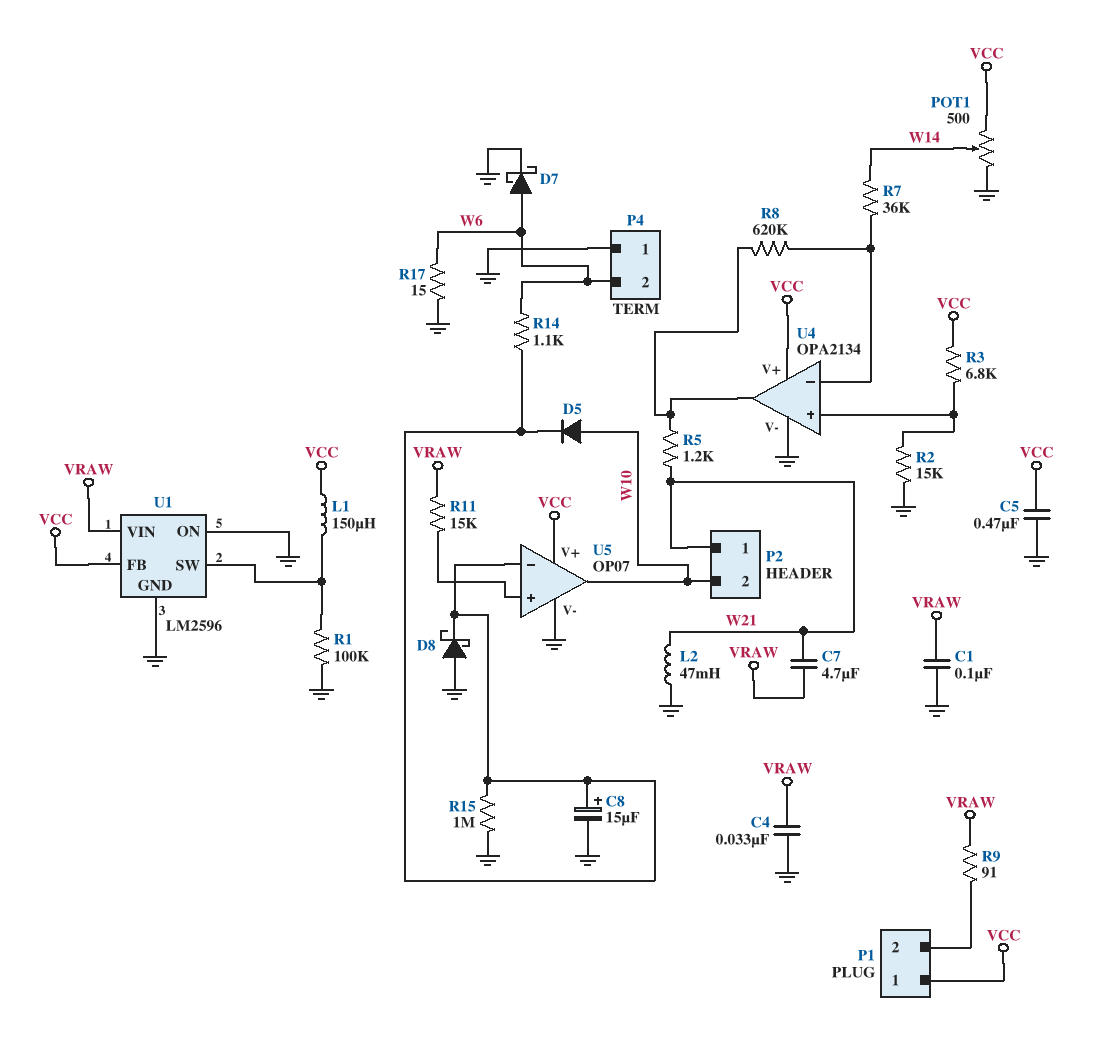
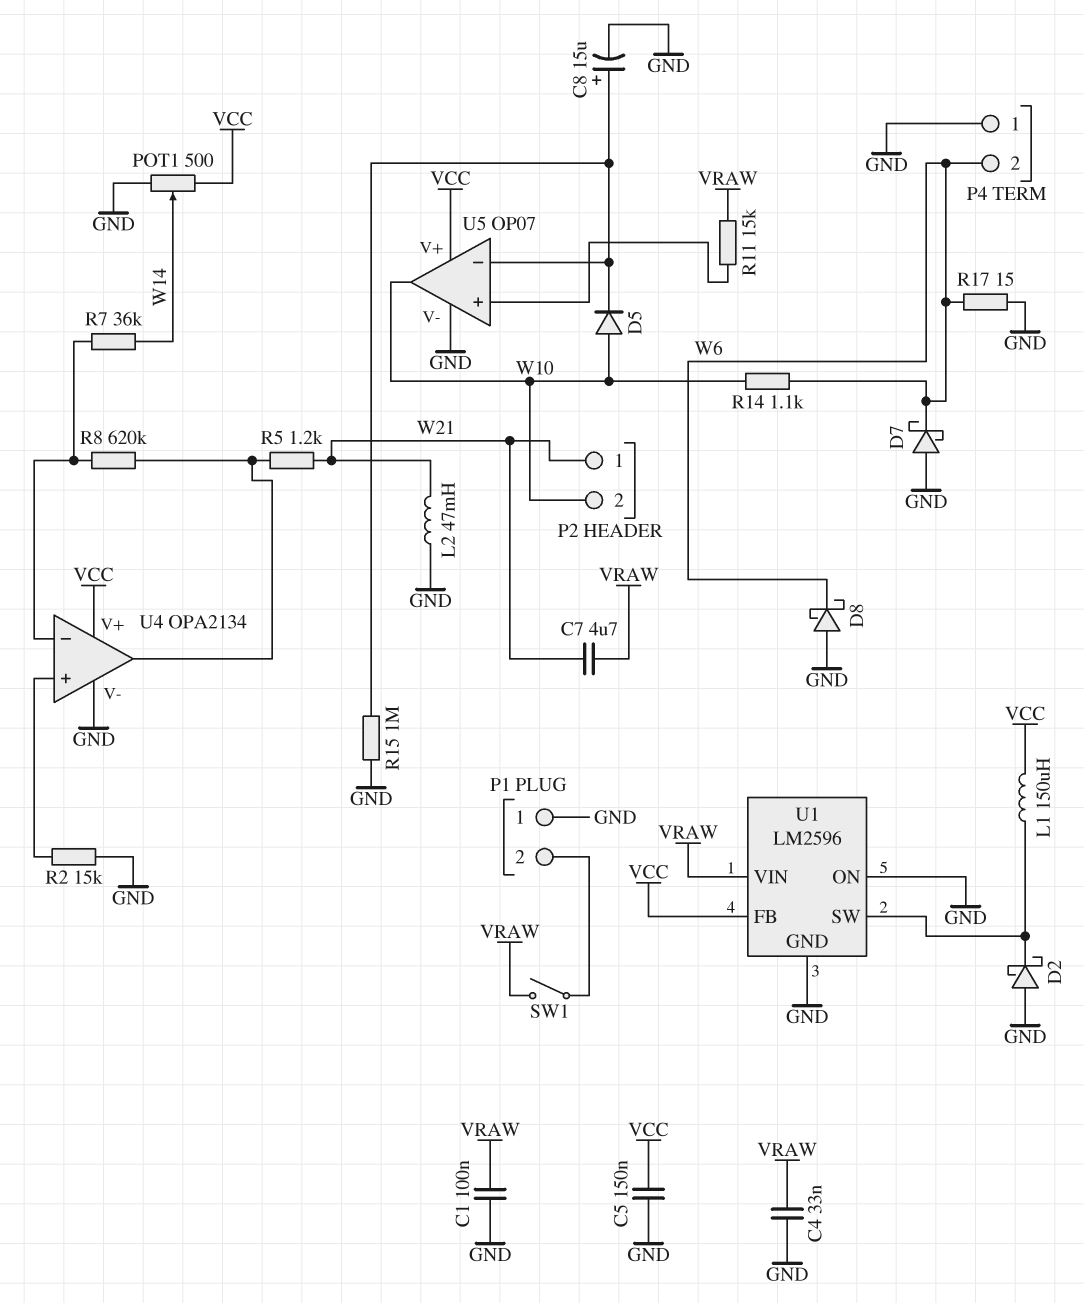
C5: 470nF (GND, VCC) -> 150nF (GND, VCC)
D2: none -> schottky (A GND, K U1/SW)
D7: schottky (A W6, K GND) -> schottky (A GND, K W6)
D8: schottky (A GND, K U5/in-) -> schottky (A GND, K W6)
P1 pin 1: VCC -> GND
R1: 100k (GND, U1/SW) -> none
R3: 6.8k (U4/in+, VCC) -> none
R9: 91 (P1/2, VRAW) -> none
R14: 1.1k (U5/in-, W6) -> 1.1k (W6, W10)
SW1: none -> switch (P1/2, VRAW)

